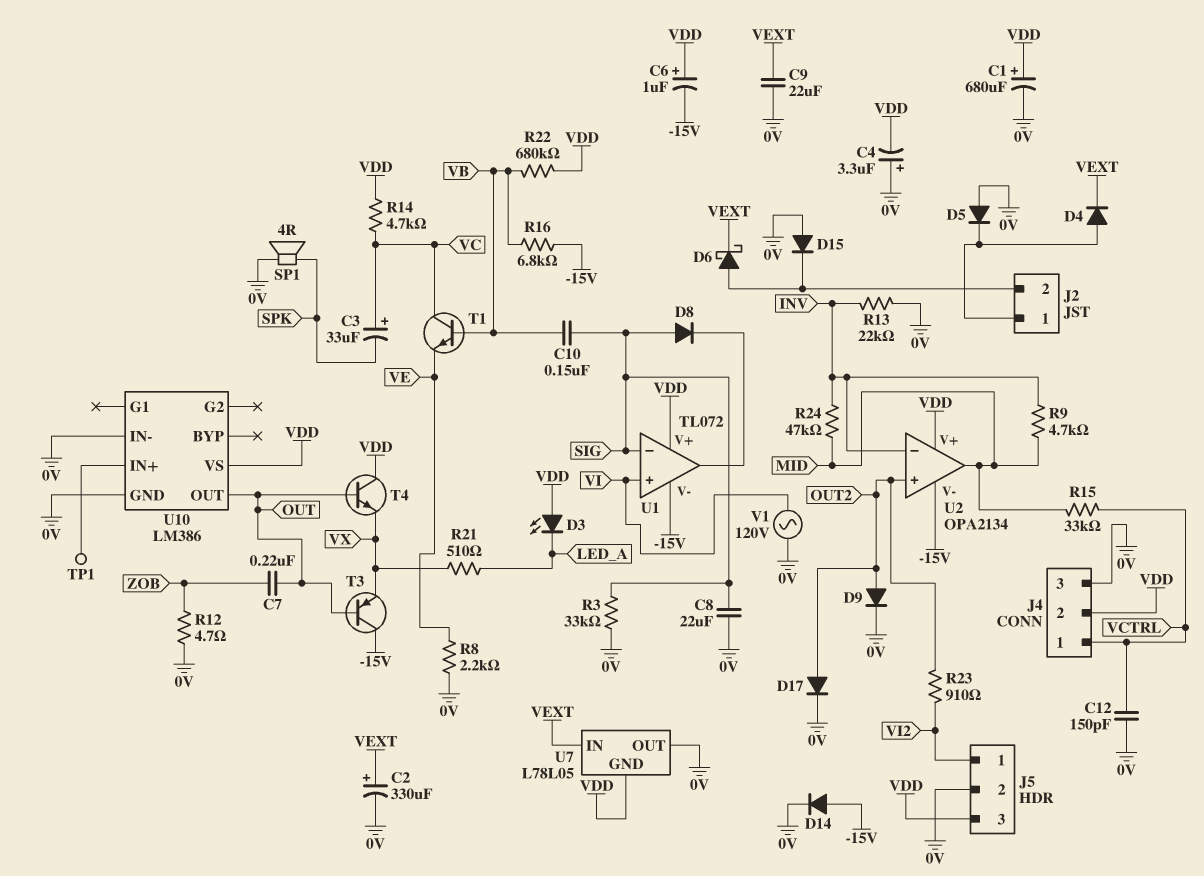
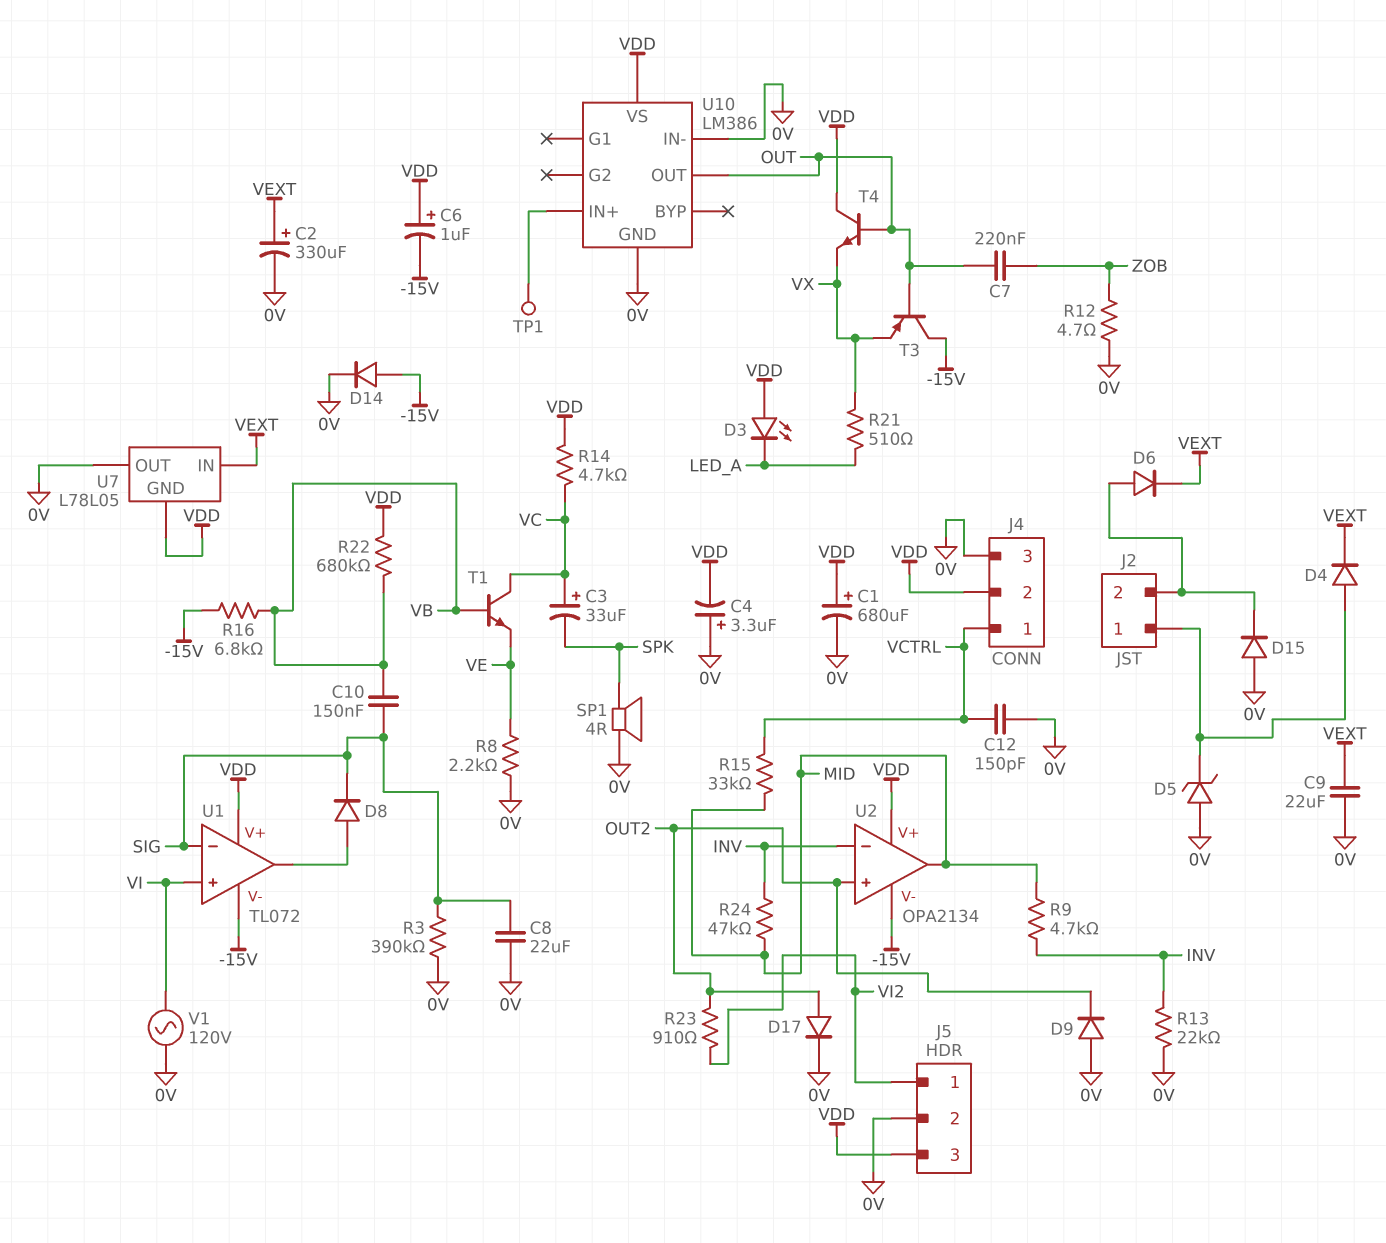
D5: diode (A 0V, K J2/1) -> zener (A 0V, K J2/1)
D6: schottky (A J2/2, K VEXT) -> diode (A J2/2, K VEXT)
D8: diode (A SIG, K U1/out) -> diode (A U1/out, K SIG)
D9: diode (A OUT2, K 0V) -> diode (A 0V, K OUT2)
R3: 33k (0V, SIG) -> 390k (0V, SIG)

